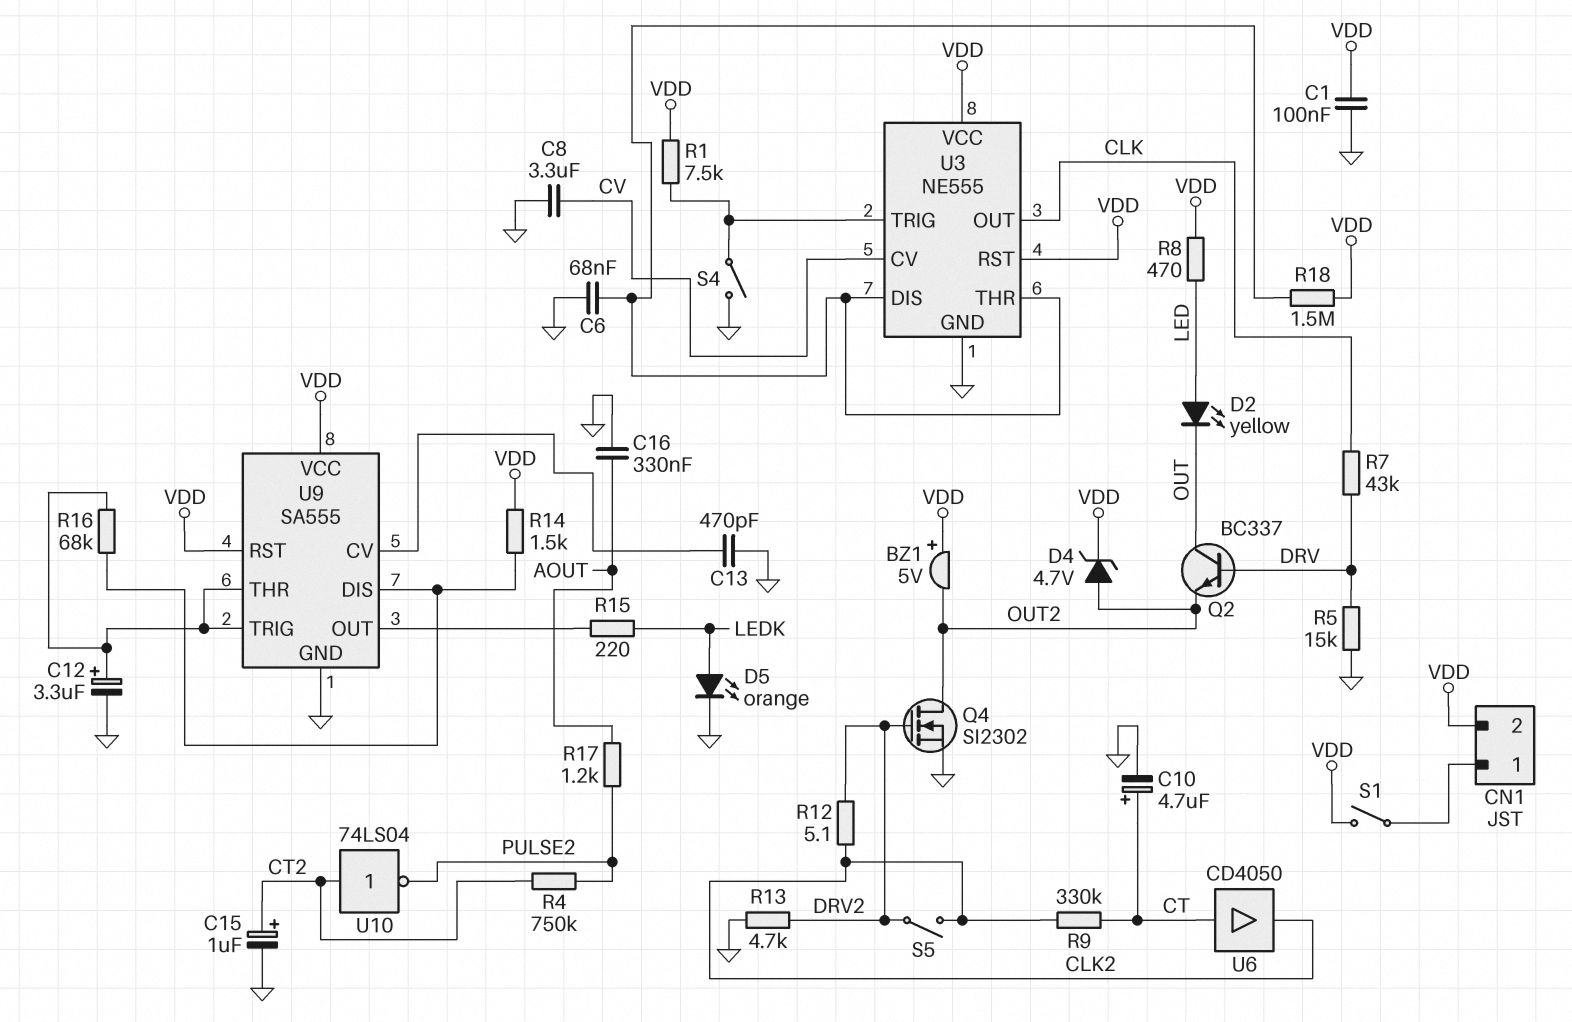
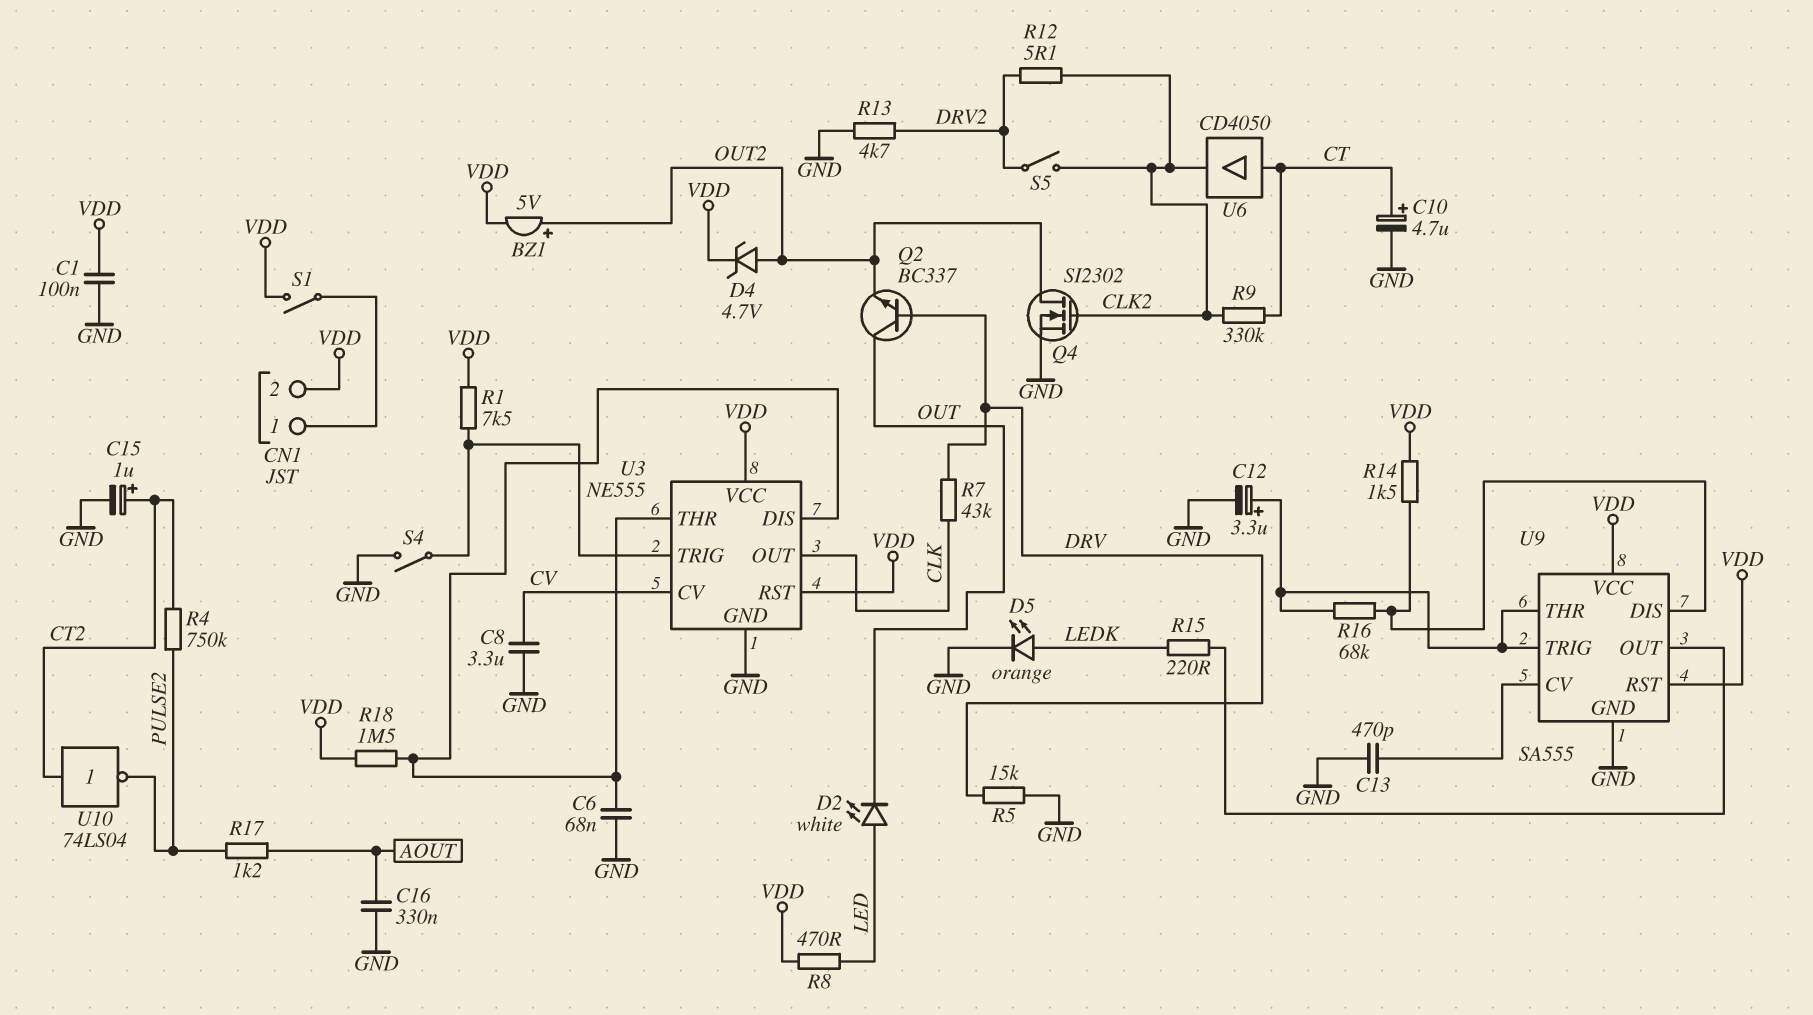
BZ1: buzzer 5V (plus VDD, minus OUT2) -> buzzer 5V (plus OUT2, minus VDD)
D2: LED yellow (A LED, K OUT) -> LED white (A LED, K OUT)
Q4: NMOS SI2302 (G DRV2, D OUT2, S GND) -> NMOS SI2302 (G CLK2, D OUT2, S GND)

